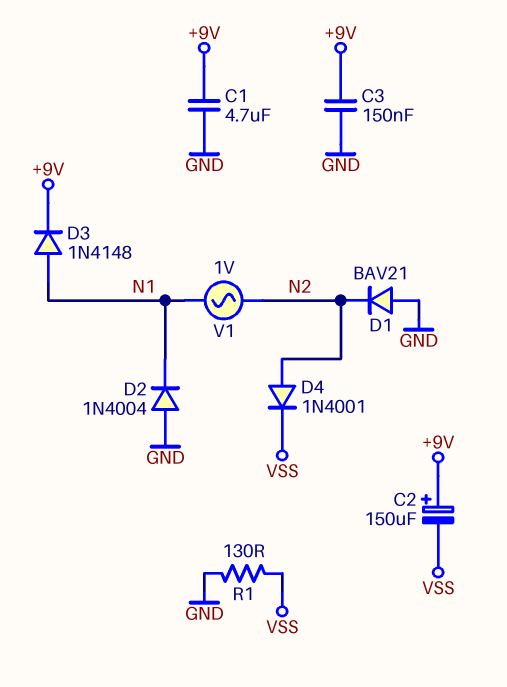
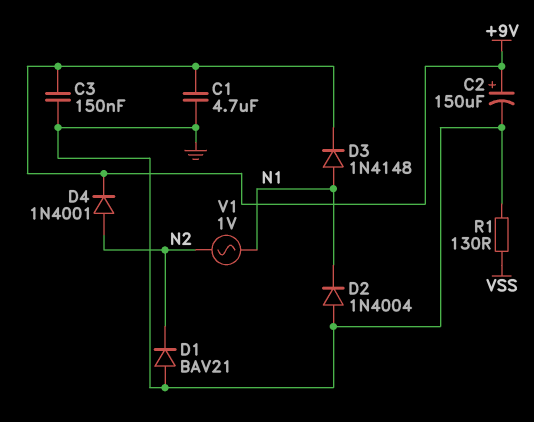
C2: 150uF (plus +9V, minus VSS) -> 150uF (plus +9V, minus GND)
D4: diode 1N4001 (A N2, K VSS) -> diode 1N4001 (A N2, K +9V)

